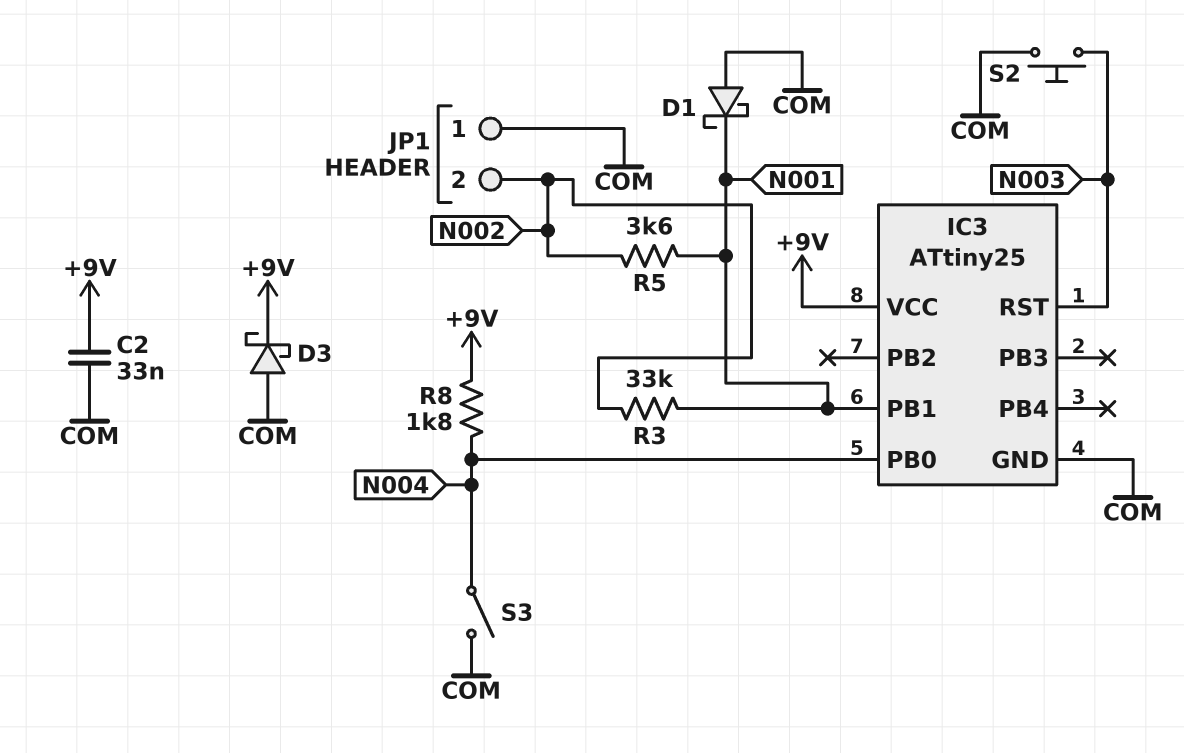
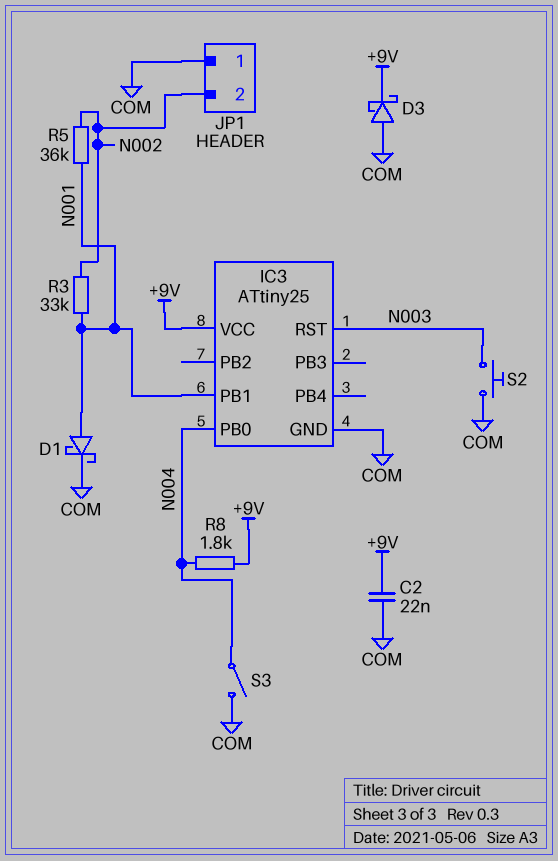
C2: 33nF (+9V, COM) -> 22nF (+9V, COM)
D1: schottky (A COM, K N001) -> schottky (A N001, K COM)
R5: 3.6k (N001, N002) -> 36k (N001, N002)

